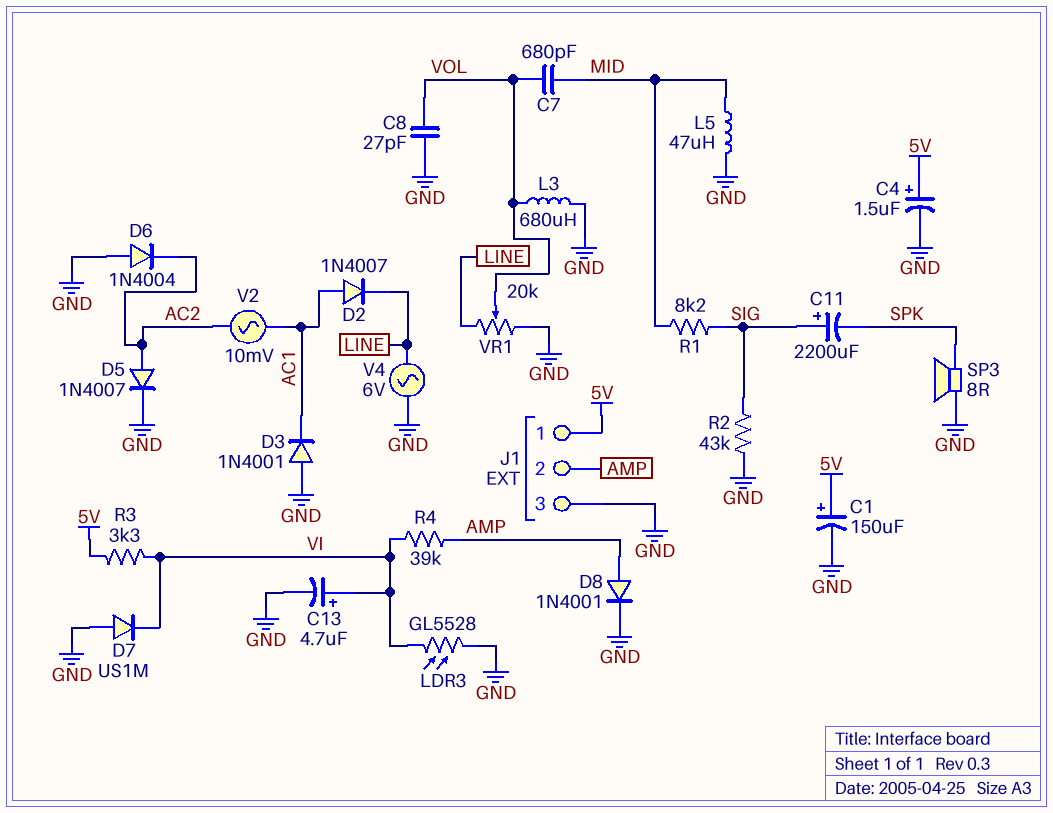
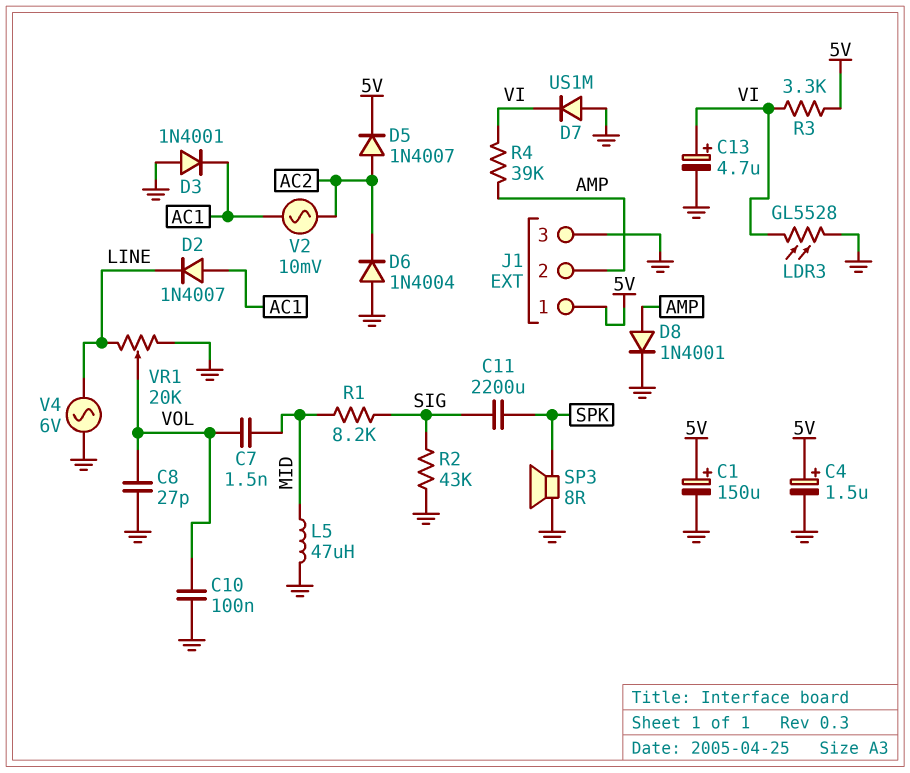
C7: 680pF (MID, VOL) -> 1.5nF (MID, VOL)
C10: none -> 100nF (GND, VOL)
C11: 2200uF (plus SIG, minus SPK) -> 2200uF (SIG, SPK)
D5: diode 1N4007 (A AC2, K GND) -> diode 1N4007 (A AC2, K 5V)
L3: 680uH (GND, VOL) -> none

